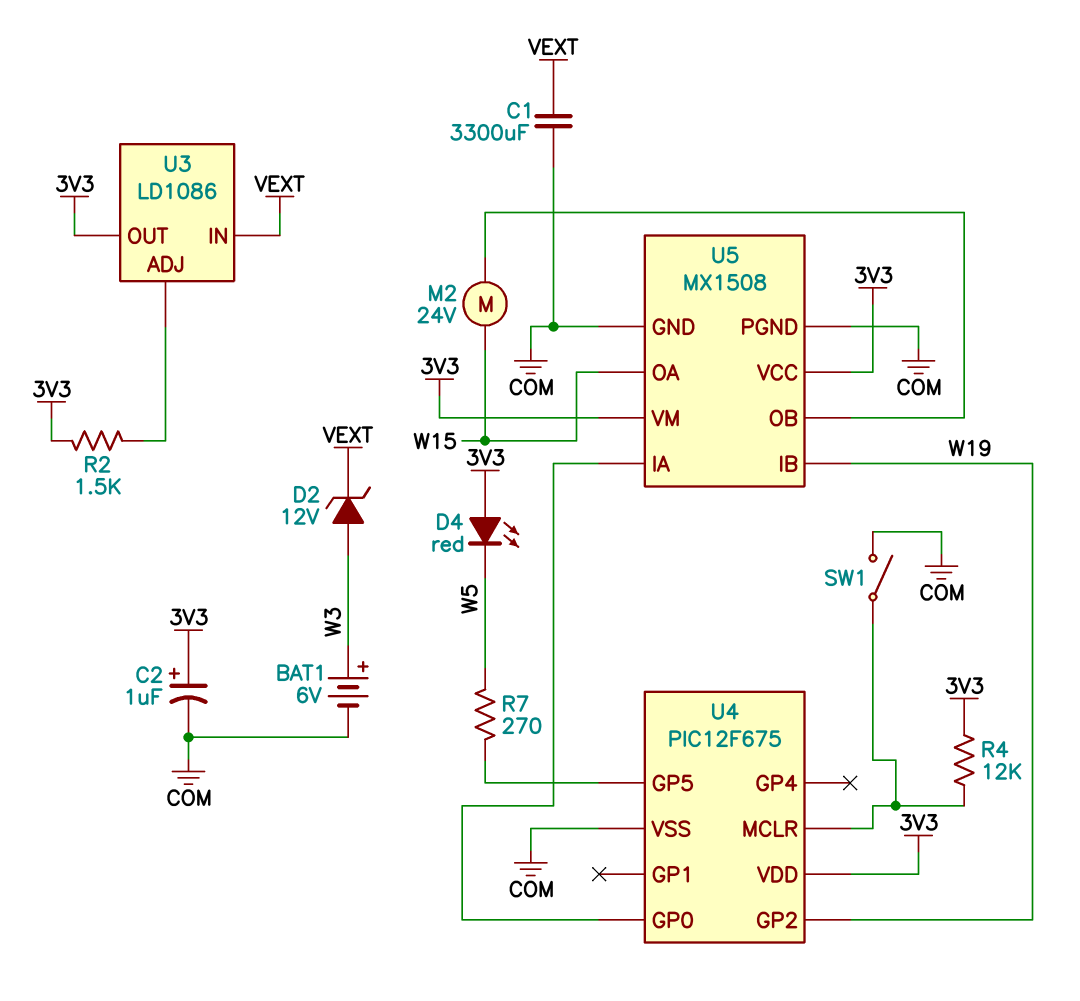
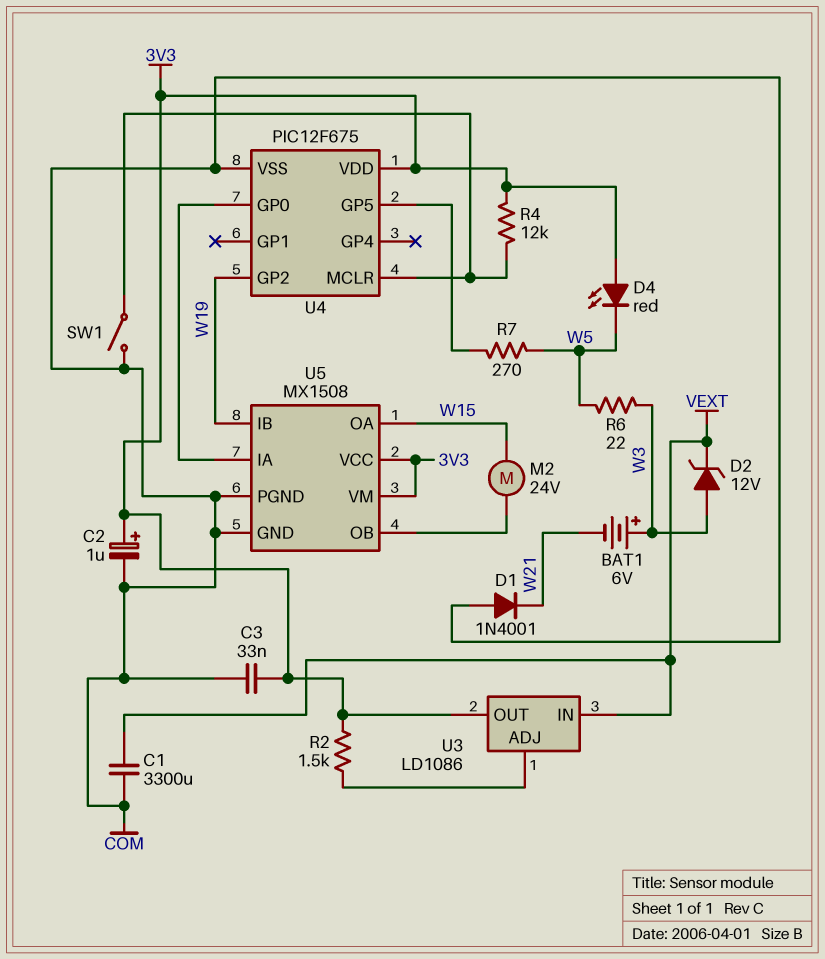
BAT1: 6V (plus W3, minus COM) -> 6V (plus W3, minus W21)
C3: none -> 33nF (3V3, COM)
D1: none -> diode 1N4001 (A COM, K W21)
R6: none -> 22 (W3, W5)

